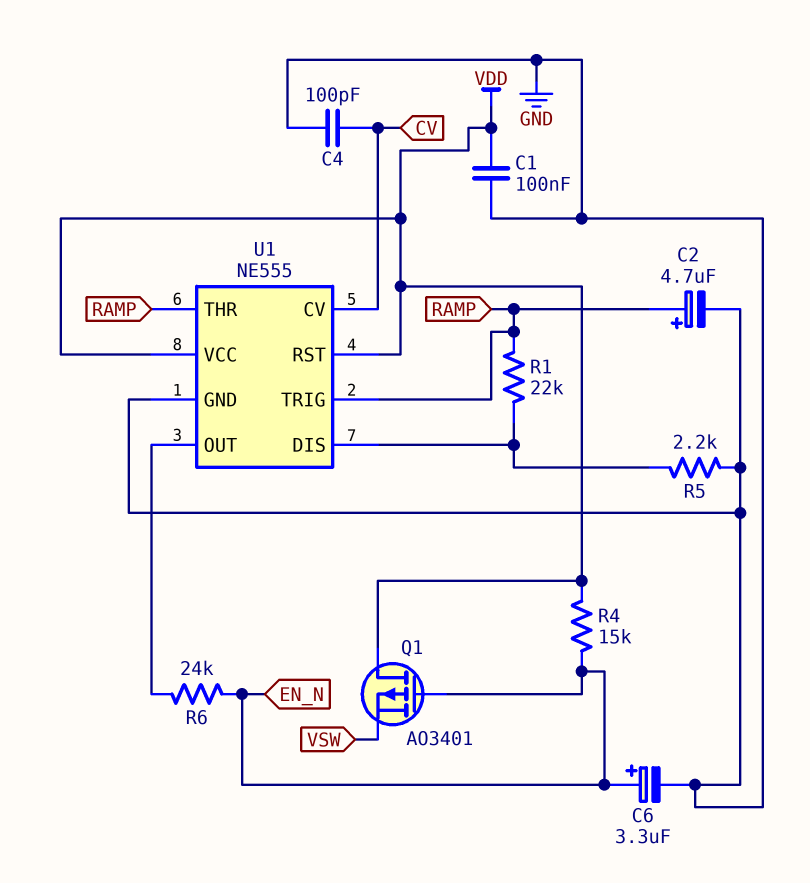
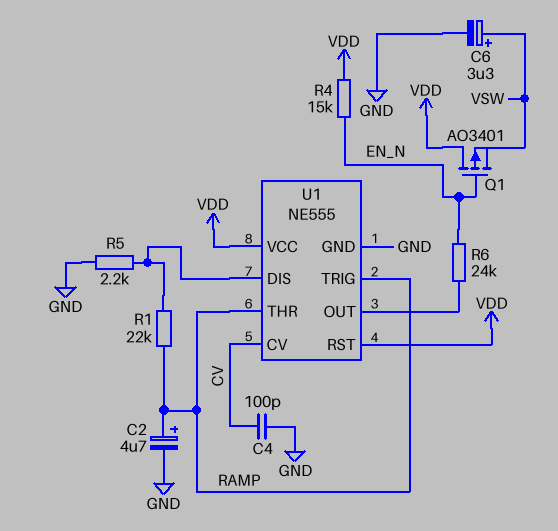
C1: 100nF (GND, VDD) -> none
C6: 3.3uF (plus EN_N, minus GND) -> 3.3uF (plus VSW, minus GND)

